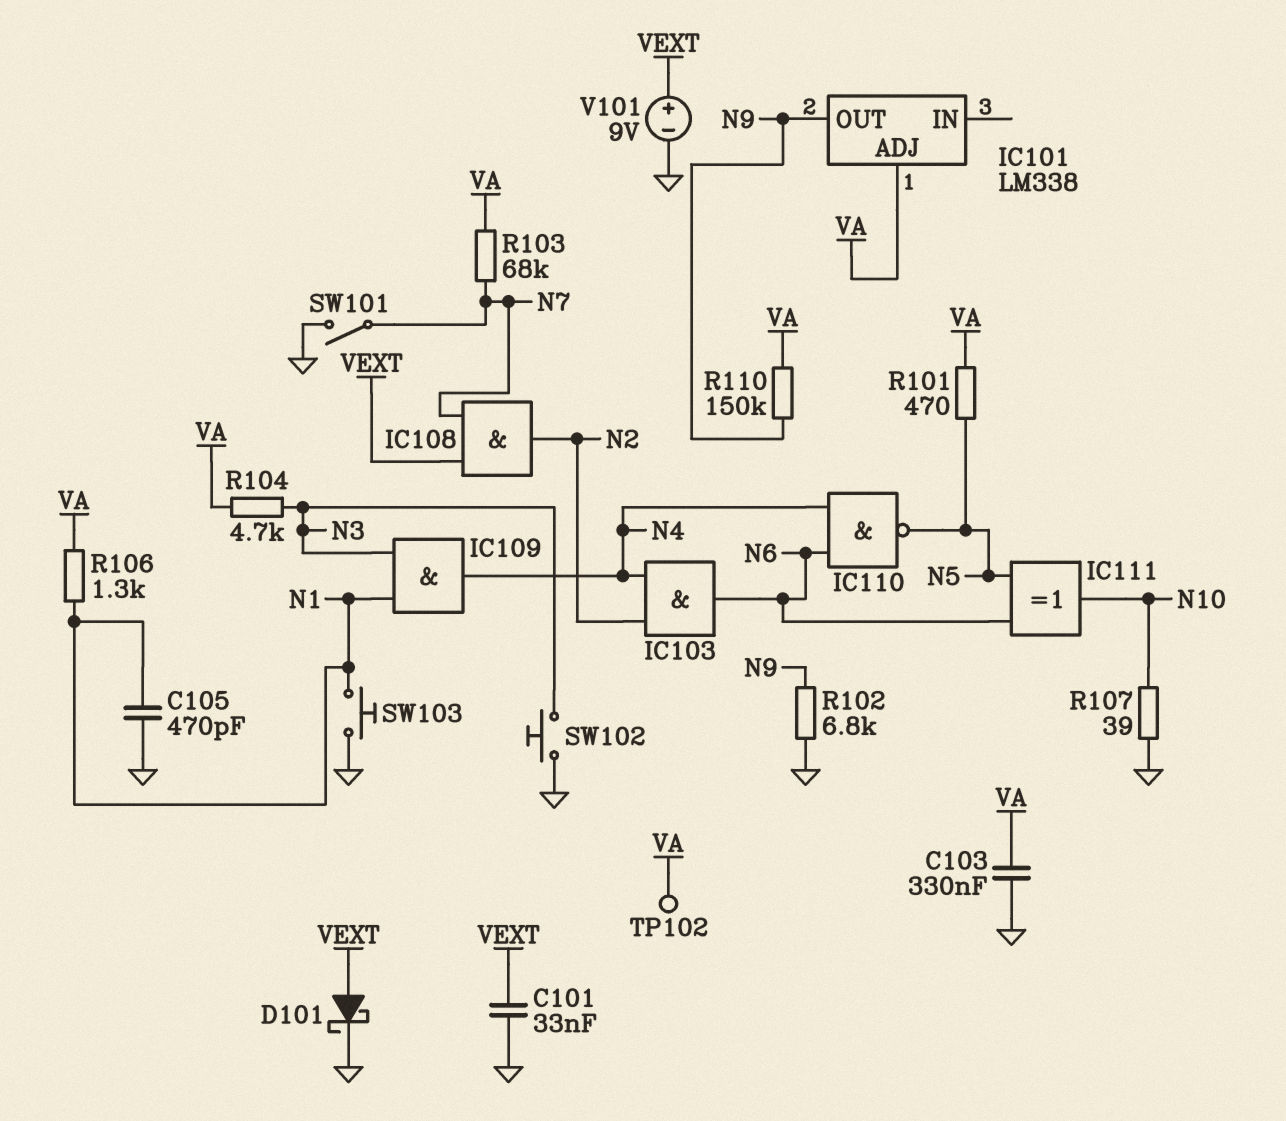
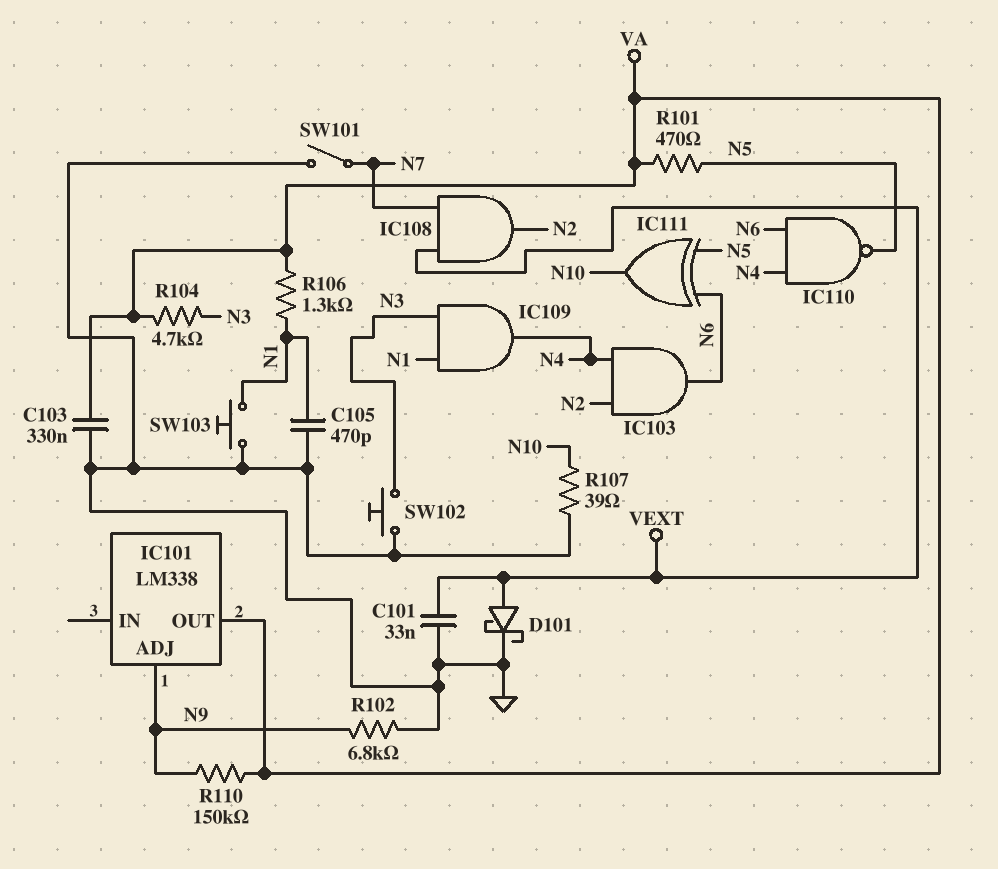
IC101 pin ADJ: VA -> N9
IC101 pin OUT: N9 -> VA
R103: 68k (N7, VA) -> none
TP102: test point (VA) -> none
V101: 9V (plus VEXT, minus GND) -> none

